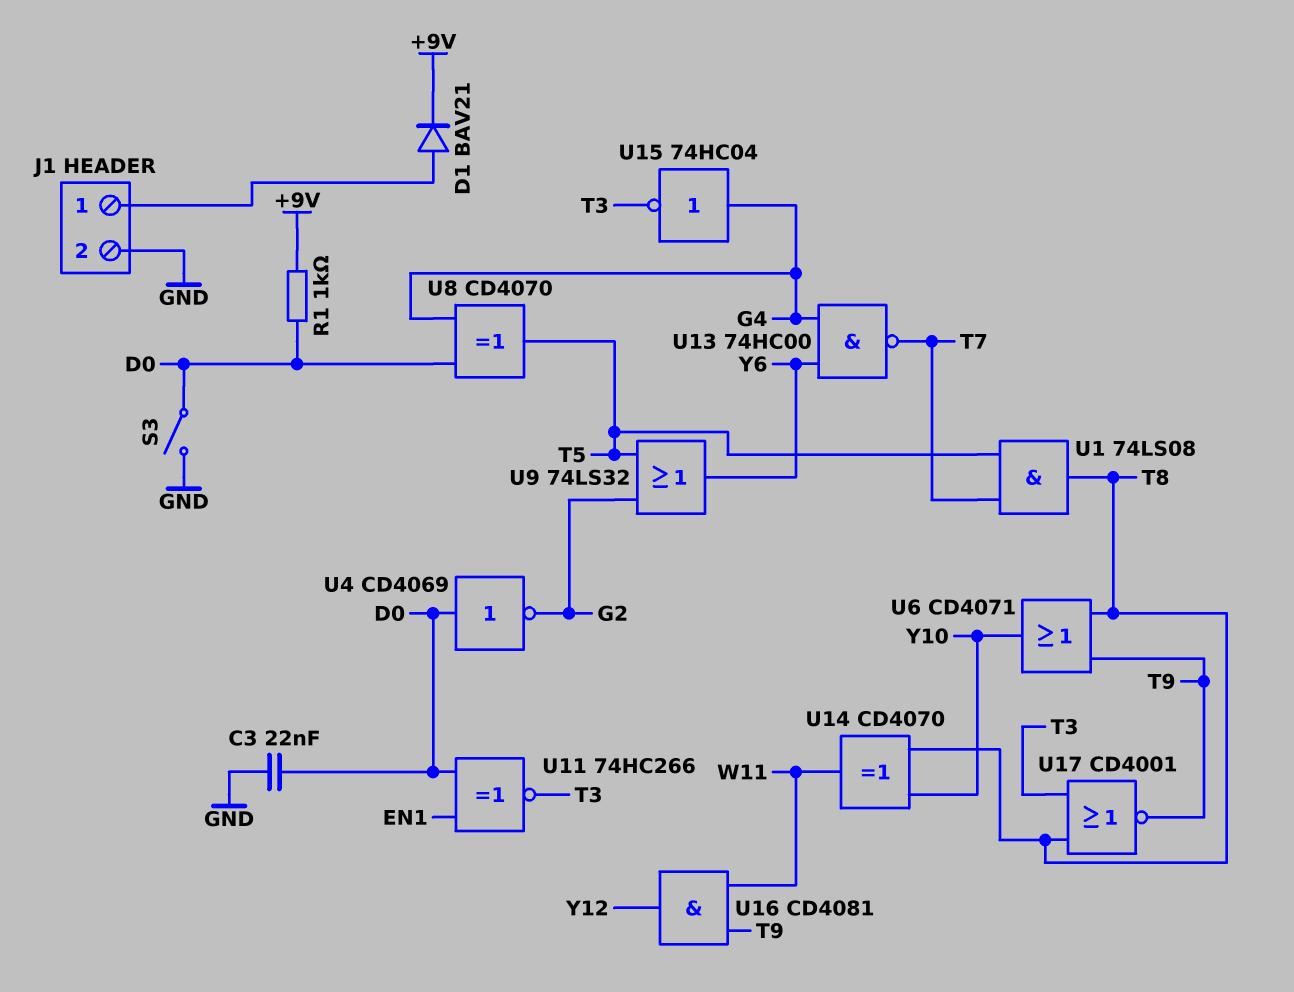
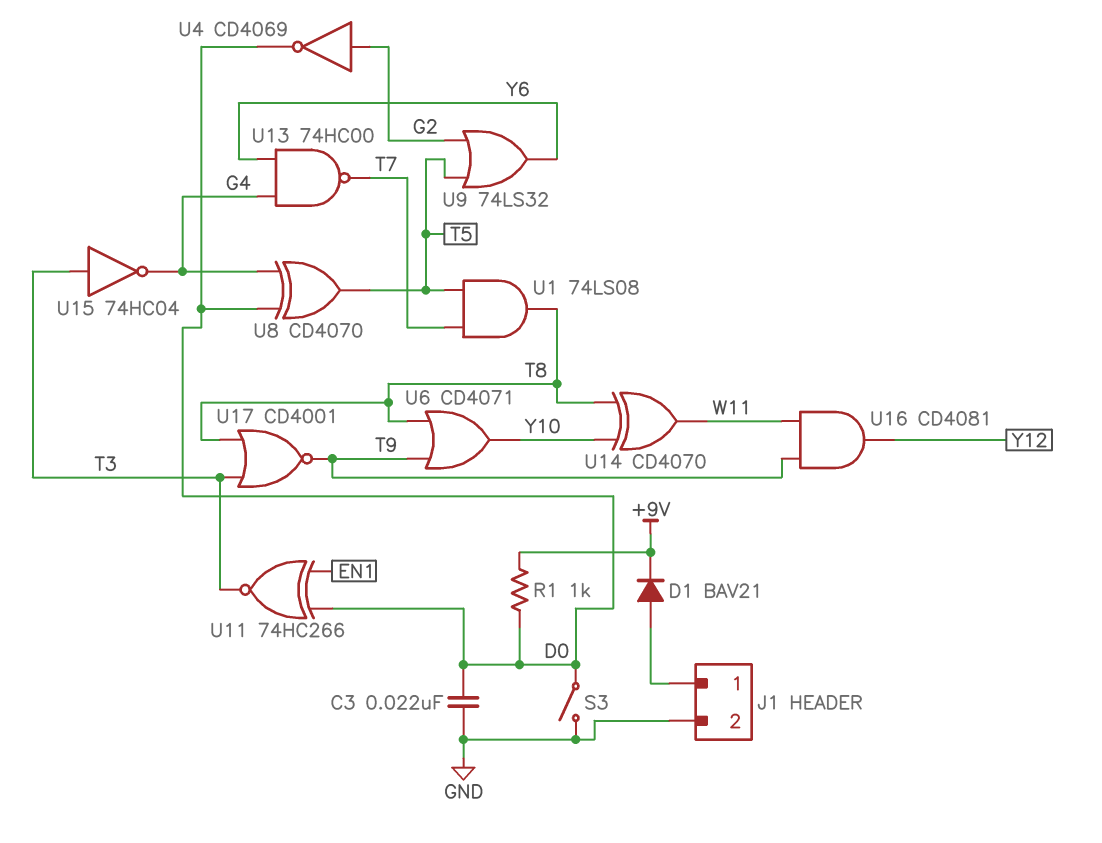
U4: NOT CD4069 (in D0, out G2) -> NOT CD4069 (in G2, out D0)
U15: NOT 74HC04 (in G4, out T3) -> NOT 74HC04 (in T3, out G4)

